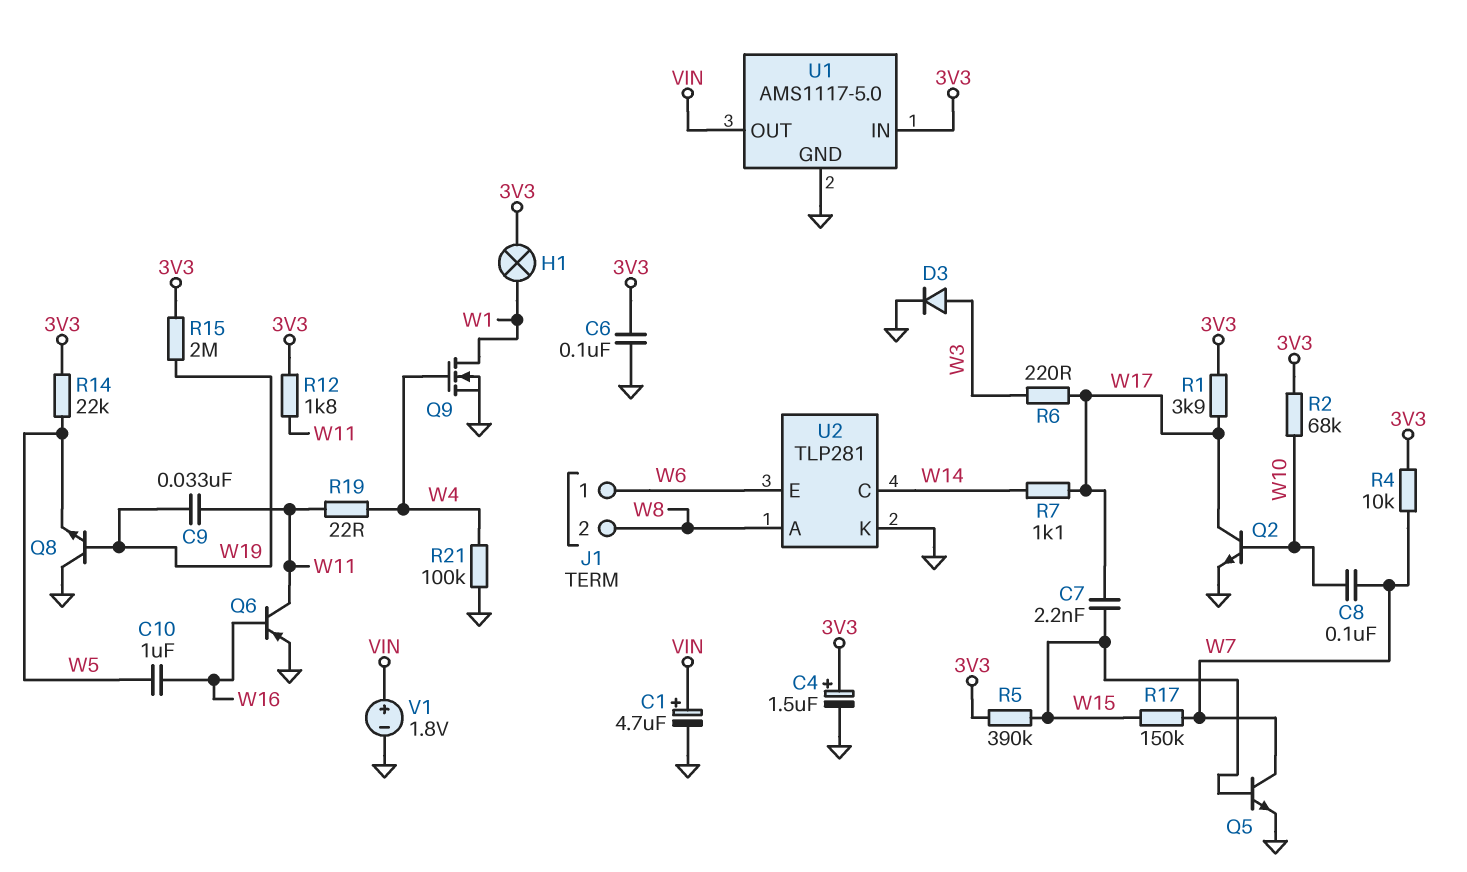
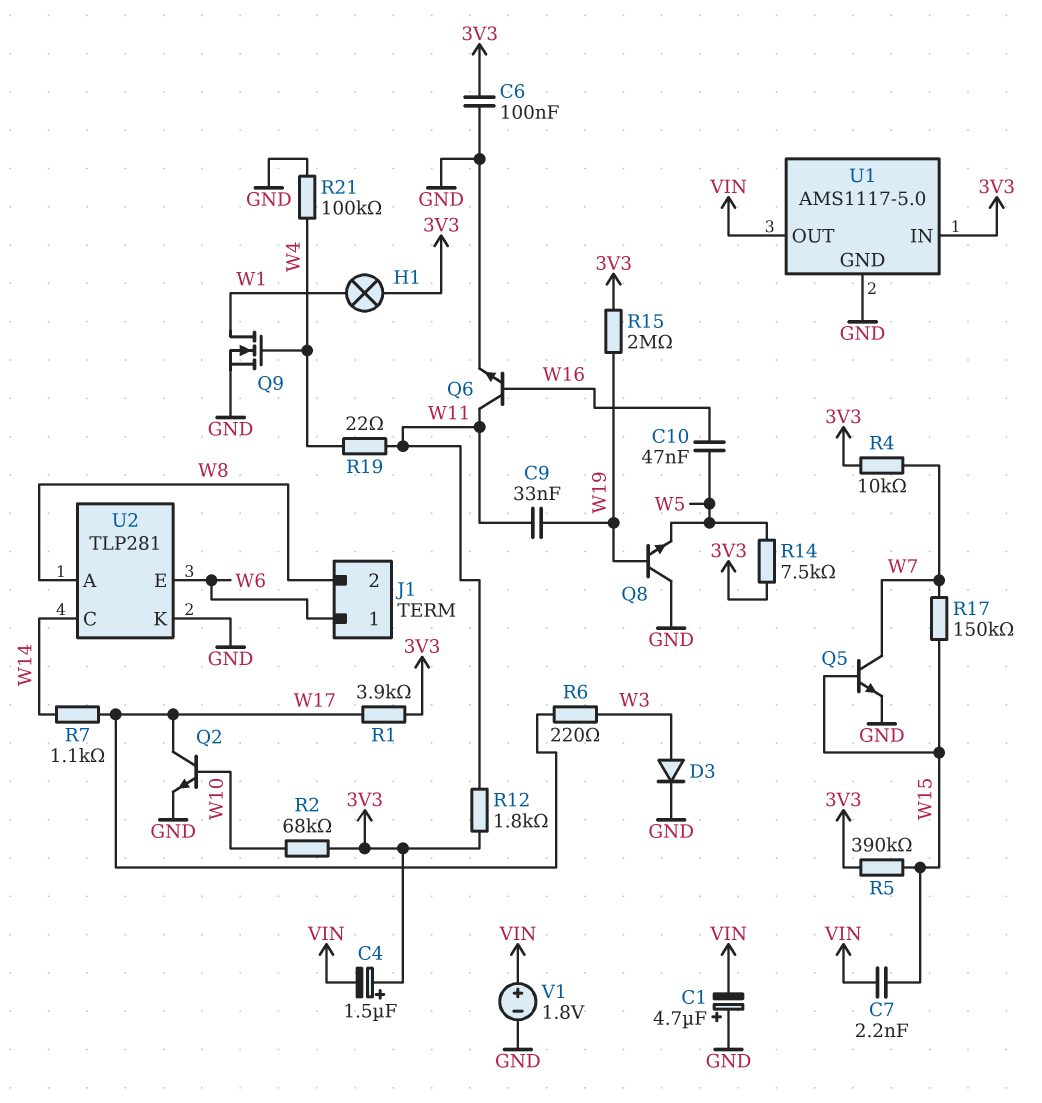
C1: 4.7uF (plus VIN, minus GND) -> 4.7uF (plus GND, minus VIN)
C4: 1.5uF (plus 3V3, minus GND) -> 1.5uF (plus 3V3, minus VIN)
C7: 2.2nF (W15, W17) -> 2.2nF (VIN, W15)
C8: 100nF (W7, W10) -> none
C10: 1uF (W5, W16) -> 47nF (W5, W16)
Q6: PNP (B W16, C W11, E GND) -> NPN (B W16, C W11, E GND)
R14: 22k (3V3, W5) -> 7.5k (3V3, W5)

